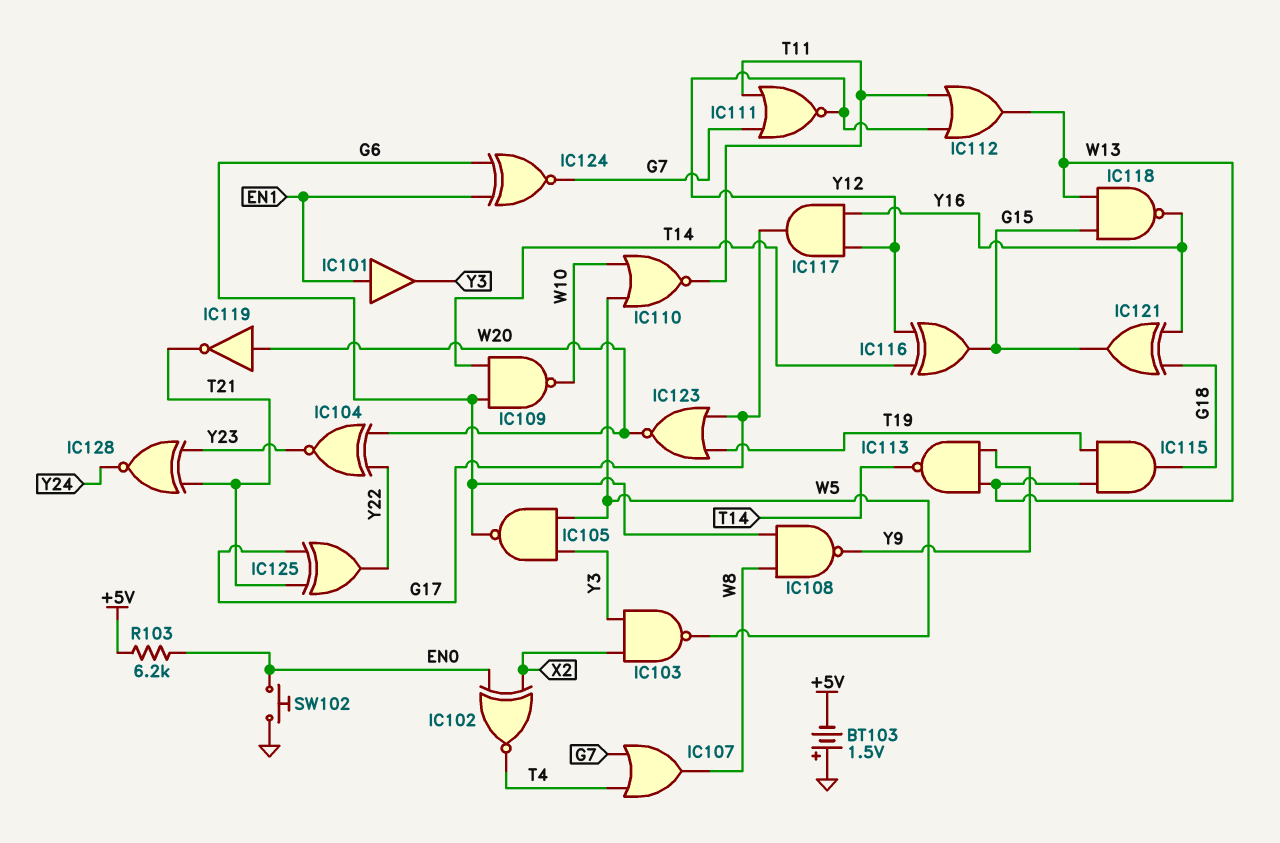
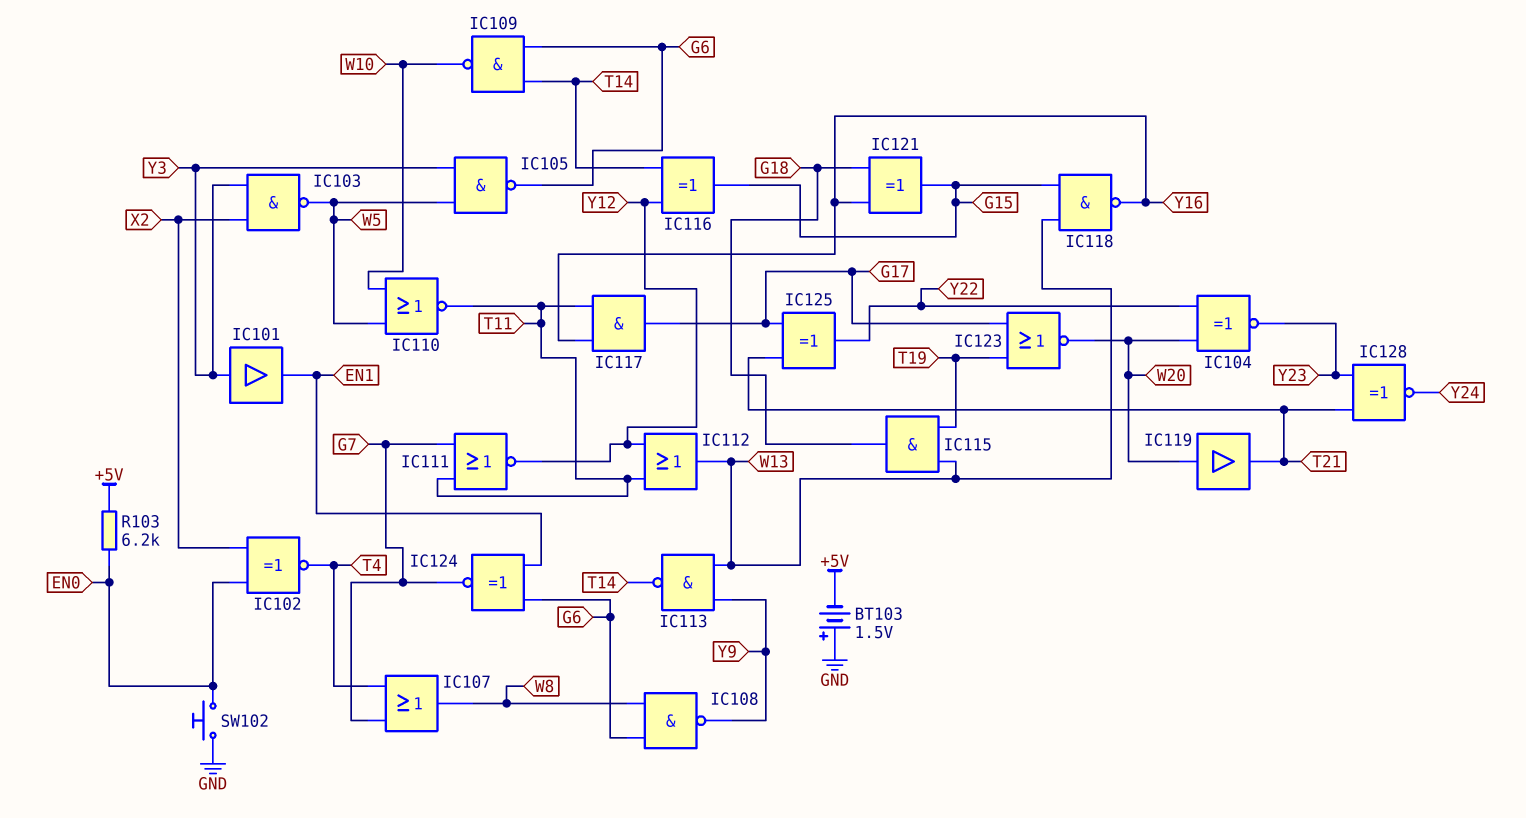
IC101: buffer (in EN1, out Y3) -> buffer (in Y3, out EN1)
IC117: AND (in Y12, in Y16, out G17) -> AND (in T11, in Y16, out G17)
IC119: NOT (in W20, out T21) -> buffer (in W20, out T21)

